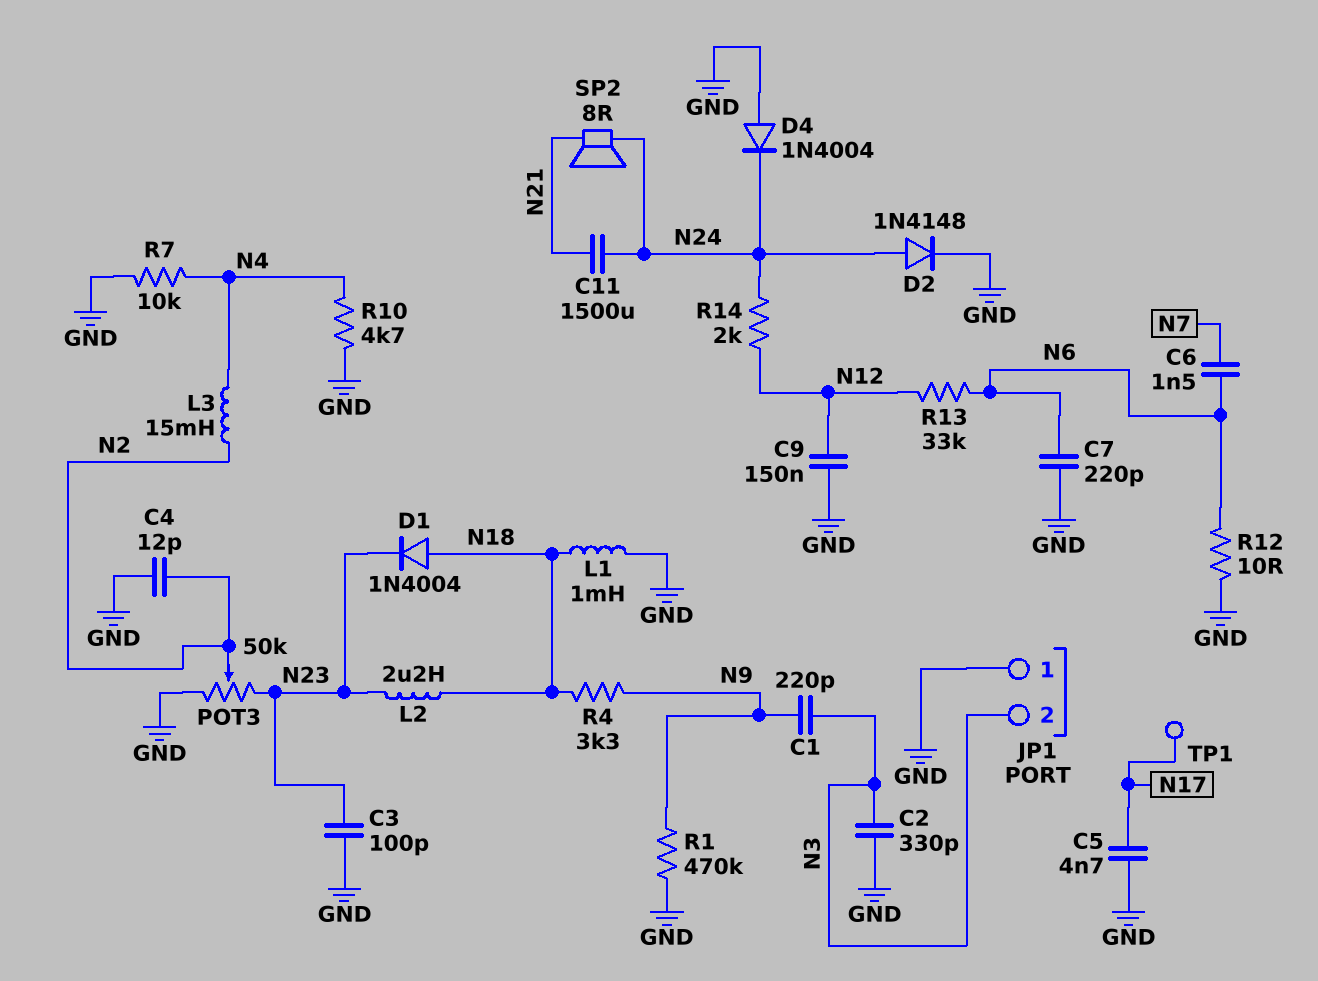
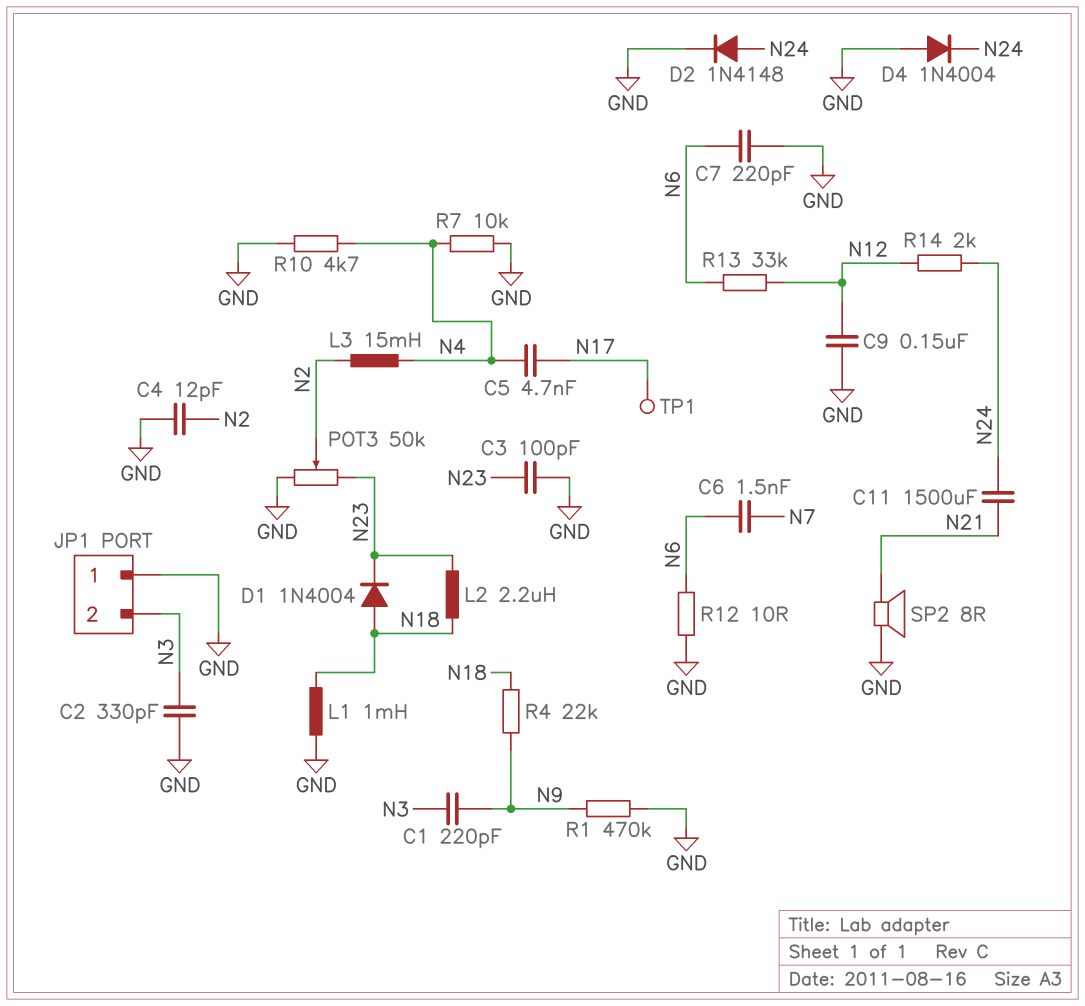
C5: 4.7nF (GND, N17) -> 4.7nF (N4, N17)
R4: 3.3k (N9, N18) -> 22k (N9, N18)
SP2: speaker 8R (N21, N24) -> speaker 8R (GND, N21)

